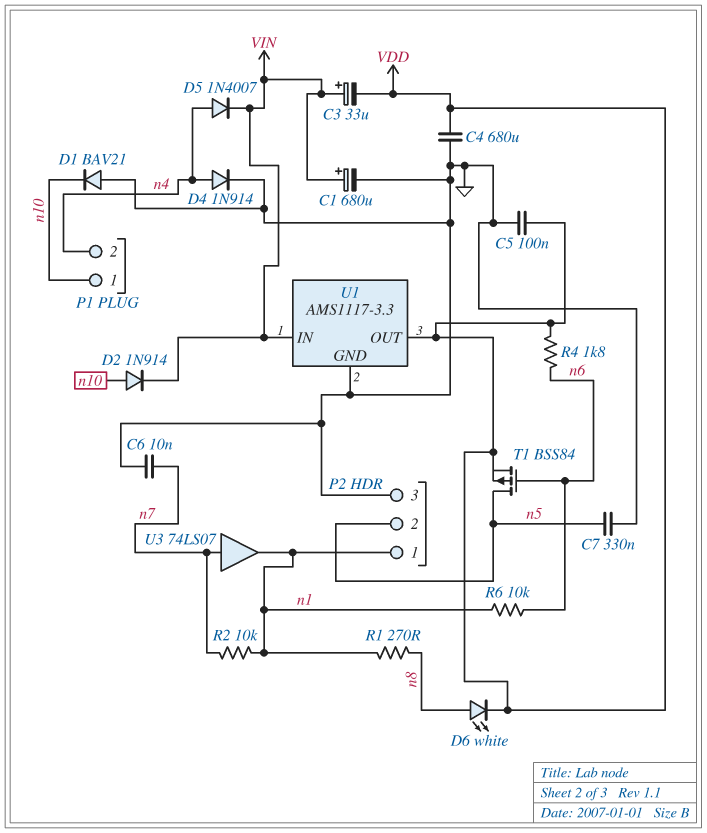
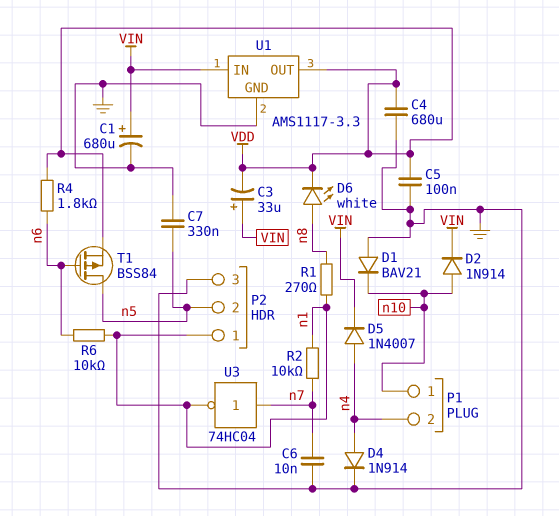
U3: buffer 74LS07 (in n7, out n1) -> NOT 74HC04 (in n7, out n1)

